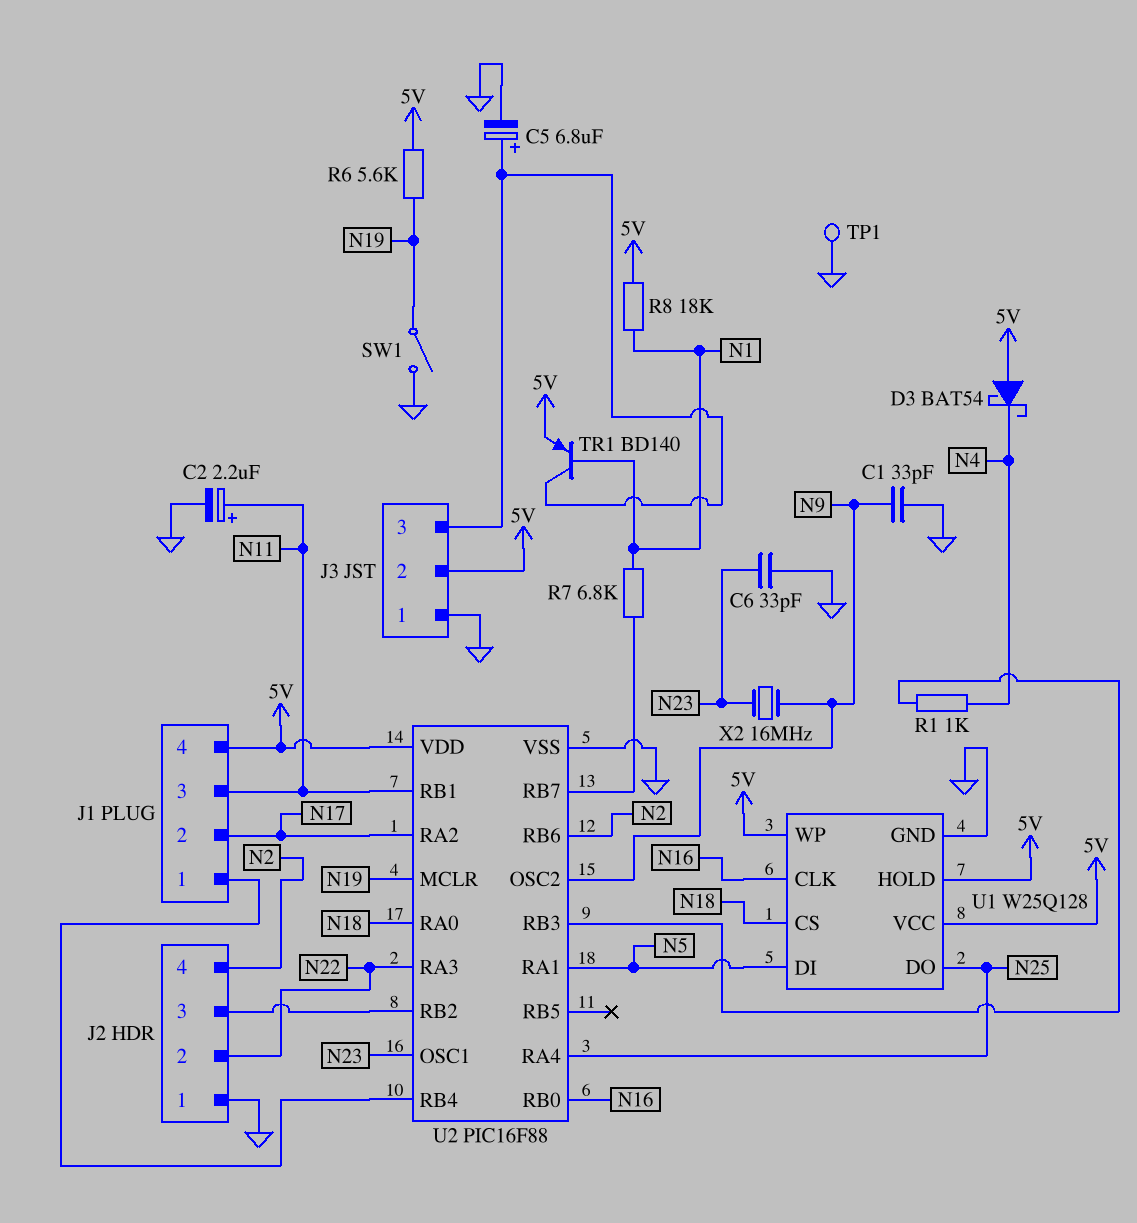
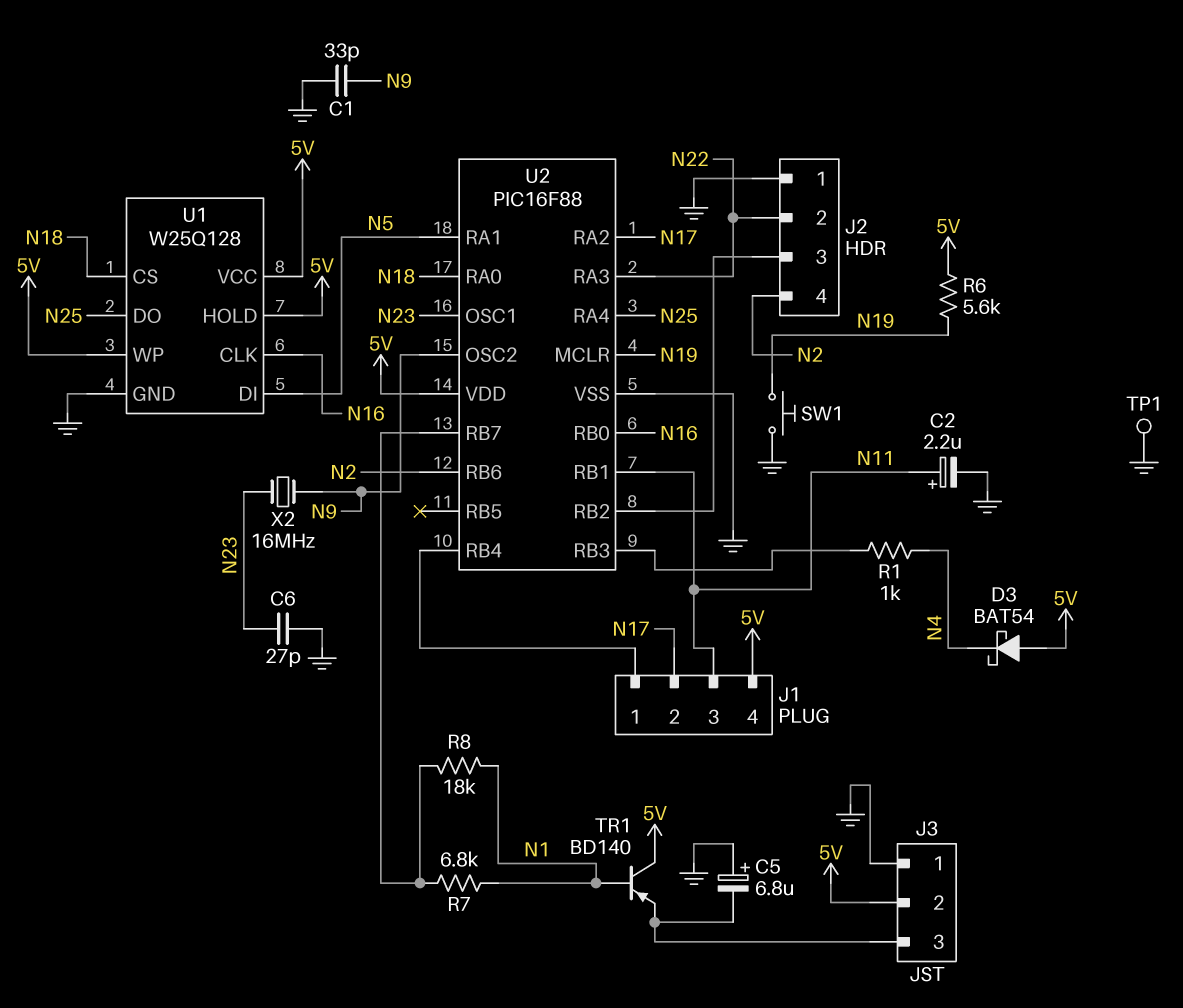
C5: 6.8uF (plus J3/3, minus GND) -> 6.8uF (plus GND, minus J3/3)
C6: 33pF (GND, N23) -> 27pF (GND, N23)
R8: 18k (5V, N1) -> 18k (N1, U2/RB7)
SW1: switch (GND, N19) -> button (GND, N19)
TR1: PNP BD140 (B N1, C J3/3, E 5V) -> PNP BD140 (B N1, C 5V, E J3/3)

